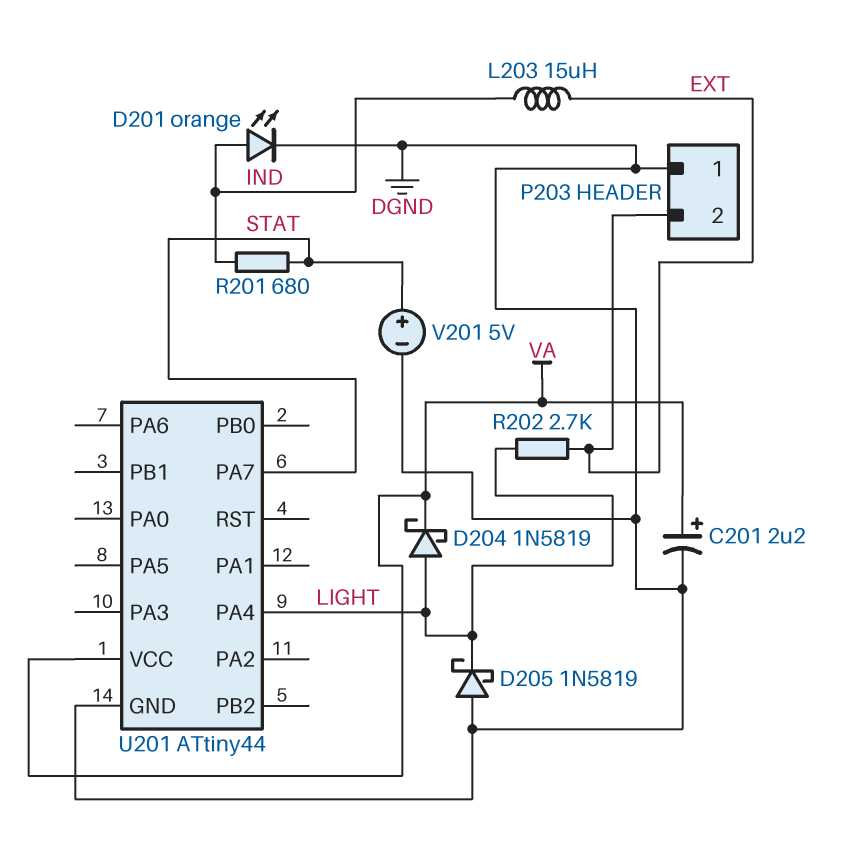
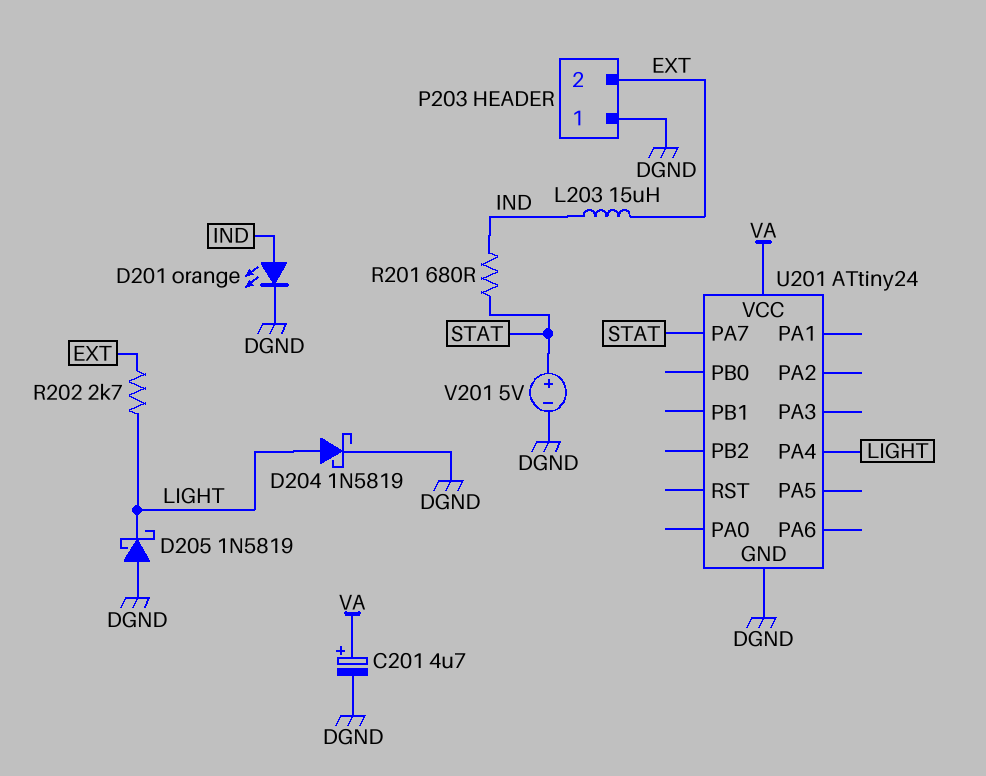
C201: 2.2uF (plus VA, minus DGND) -> 4.7uF (plus VA, minus DGND)
D204: schottky 1N5819 (A LIGHT, K VA) -> schottky 1N5819 (A LIGHT, K DGND)
U201: ATtiny44 -> ATtiny24

